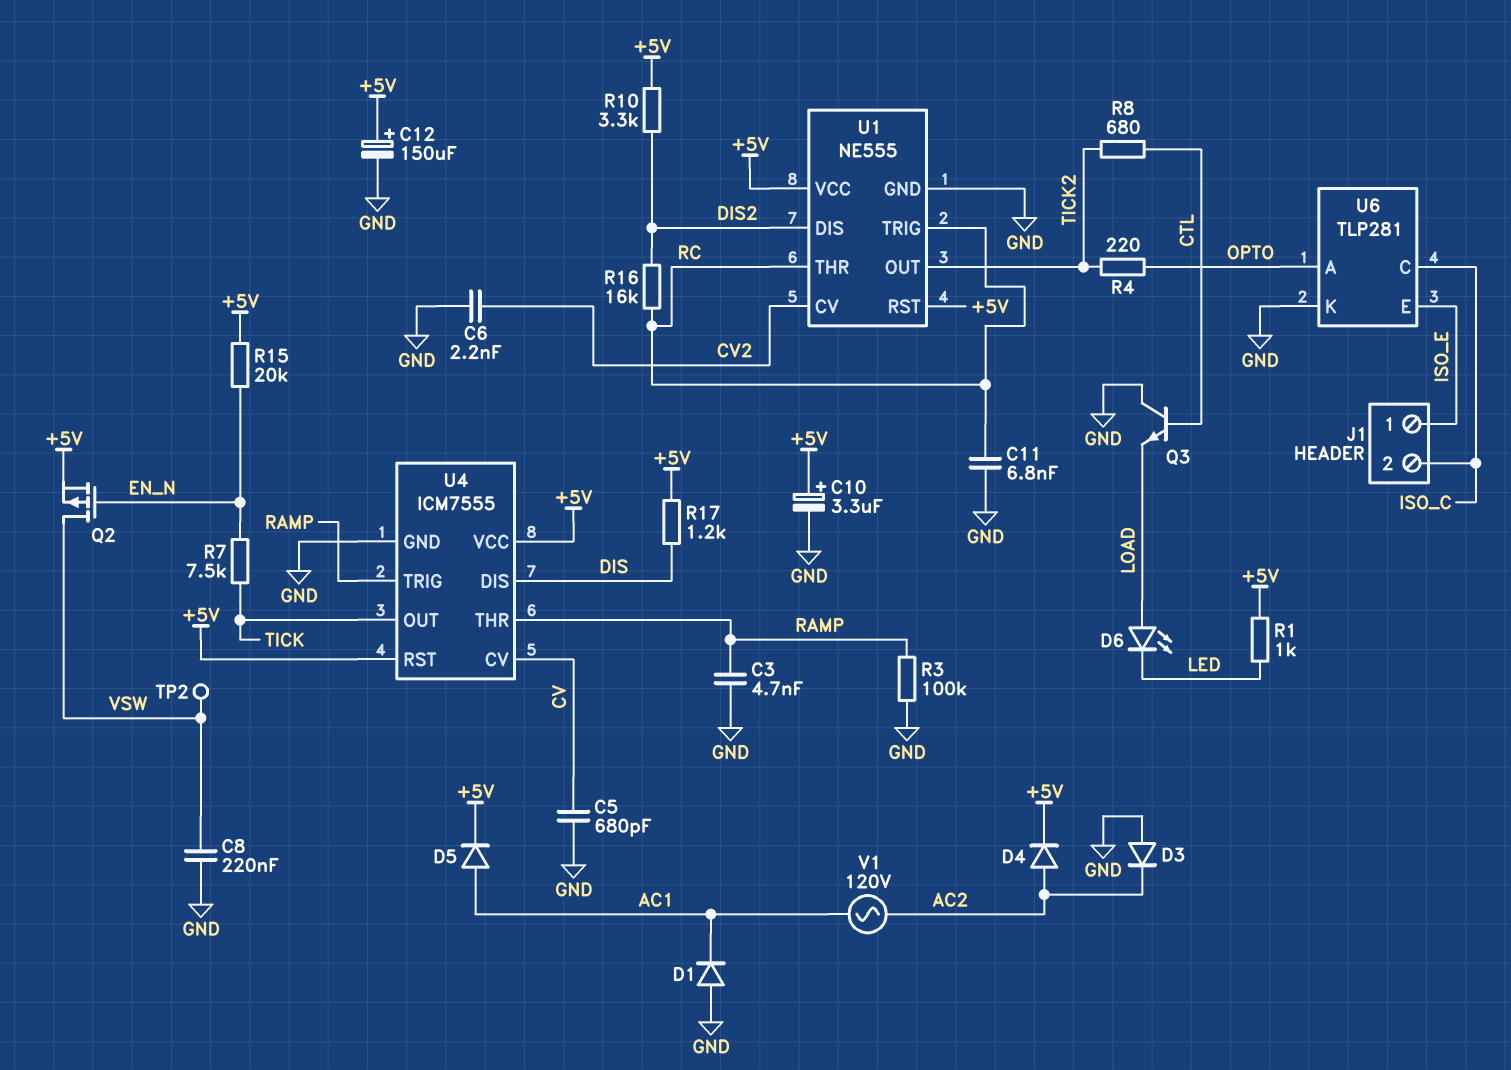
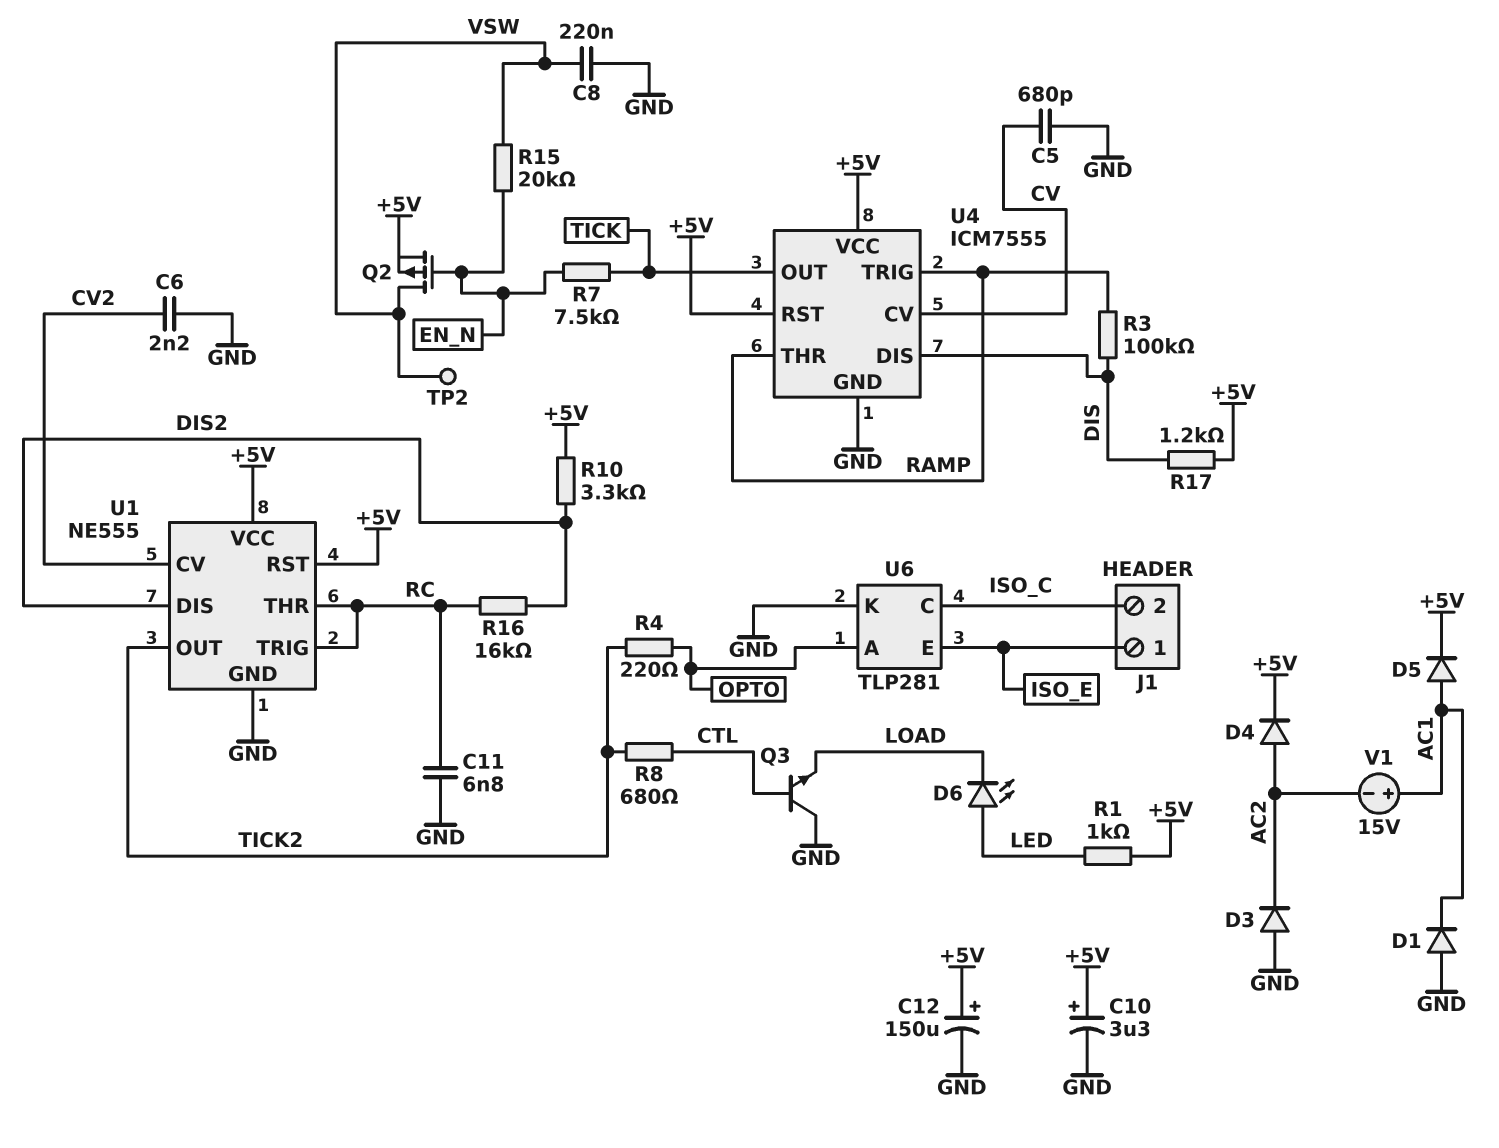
C3: 4.7nF (GND, RAMP) -> none
D6: LED (A LOAD, K LED) -> LED (A LED, K LOAD)
R3: 100k (GND, RAMP) -> 100k (DIS, RAMP)
R15: 20k (+5V, EN_N) -> 20k (EN_N, VSW)
V1: AC 120V (AC1, AC2) -> 15V (plus AC1, minus AC2)

